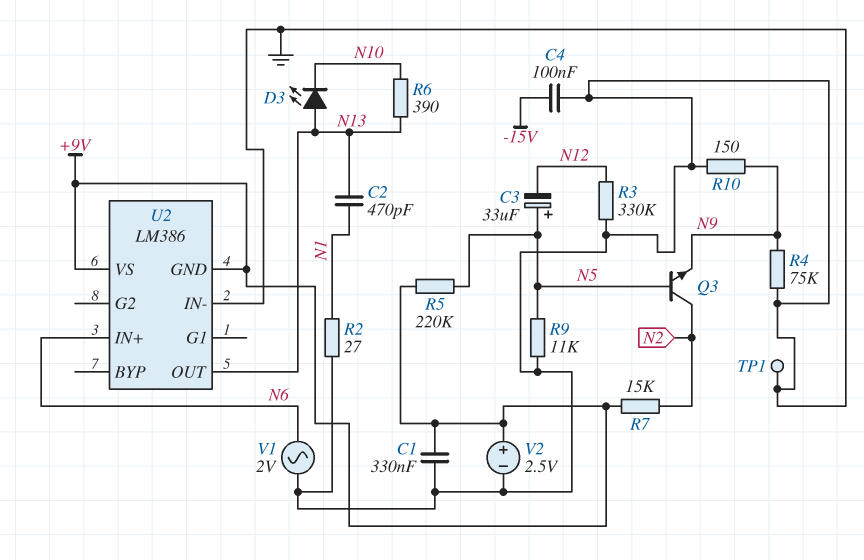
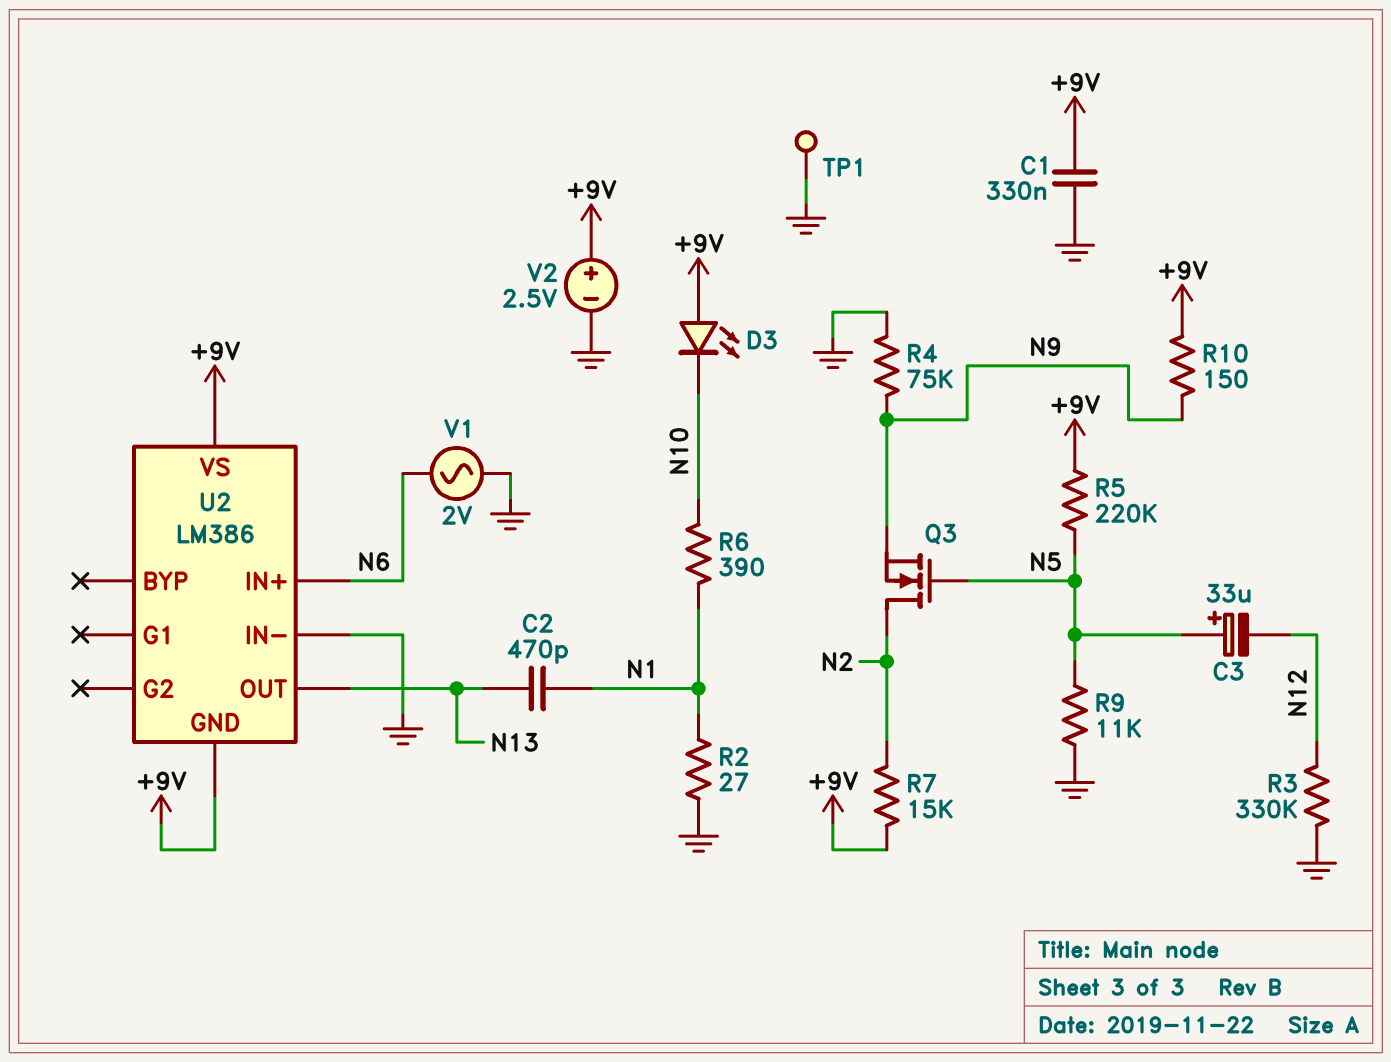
C4: 100nF (-15V, GND) -> none
D3: LED (A N13, K N10) -> LED (A +9V, K N10)
Q3: NPN (B N5, C N2, E N9) -> NMOS (G N5, D N2, S N9)
R6: 390 (N10, N13) -> 390 (N1, N10)
R10: 150 (GND, N9) -> 150 (+9V, N9)

